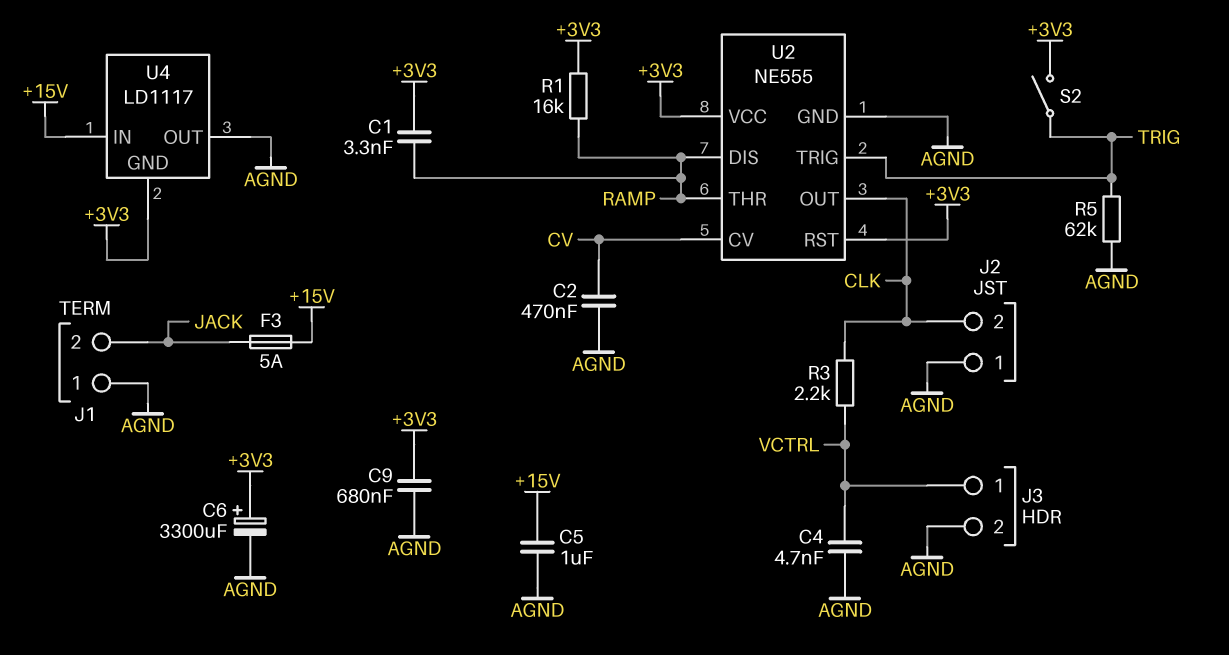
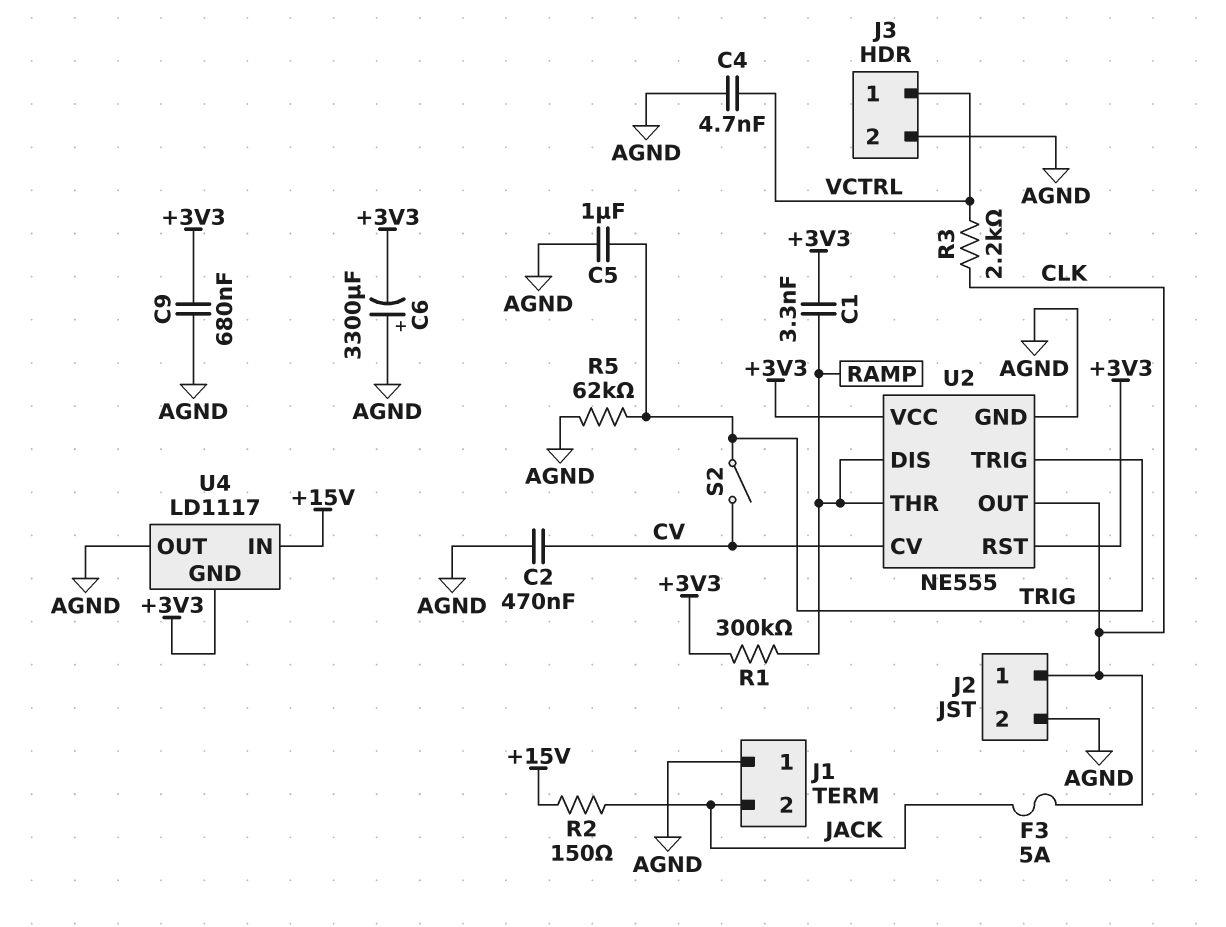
C5: 1uF (+15V, AGND) -> 1uF (AGND, TRIG)
C6: 3300uF (plus +3V3, minus AGND) -> 3300uF (plus AGND, minus +3V3)
F3: 5A (+15V, JACK) -> 5A (CLK, JACK)
J2 pin 1: AGND -> CLK
J2 pin 2: CLK -> AGND
R1: 16k (+3V3, RAMP) -> 300k (+3V3, RAMP)
R2: none -> 150 (+15V, JACK)
S2: switch (+3V3, TRIG) -> switch (CV, TRIG)

